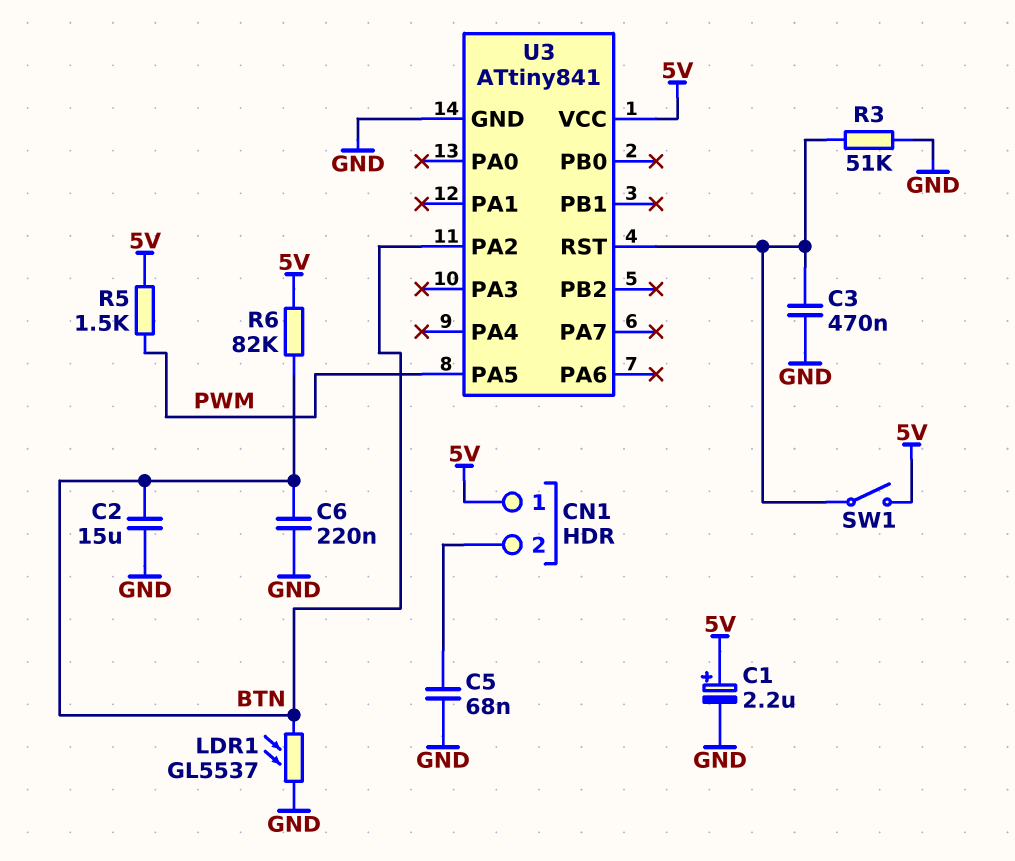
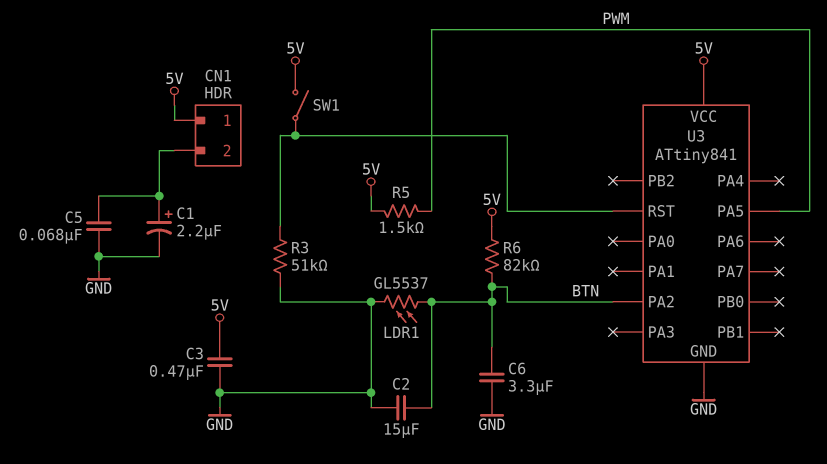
C1: 2.2uF (plus 5V, minus GND) -> 2.2uF (plus CN1/2, minus GND)
C3: 470nF (GND, U3/RST) -> 470nF (5V, GND)
C6: 220nF (BTN, GND) -> 3.3uF (BTN, GND)

